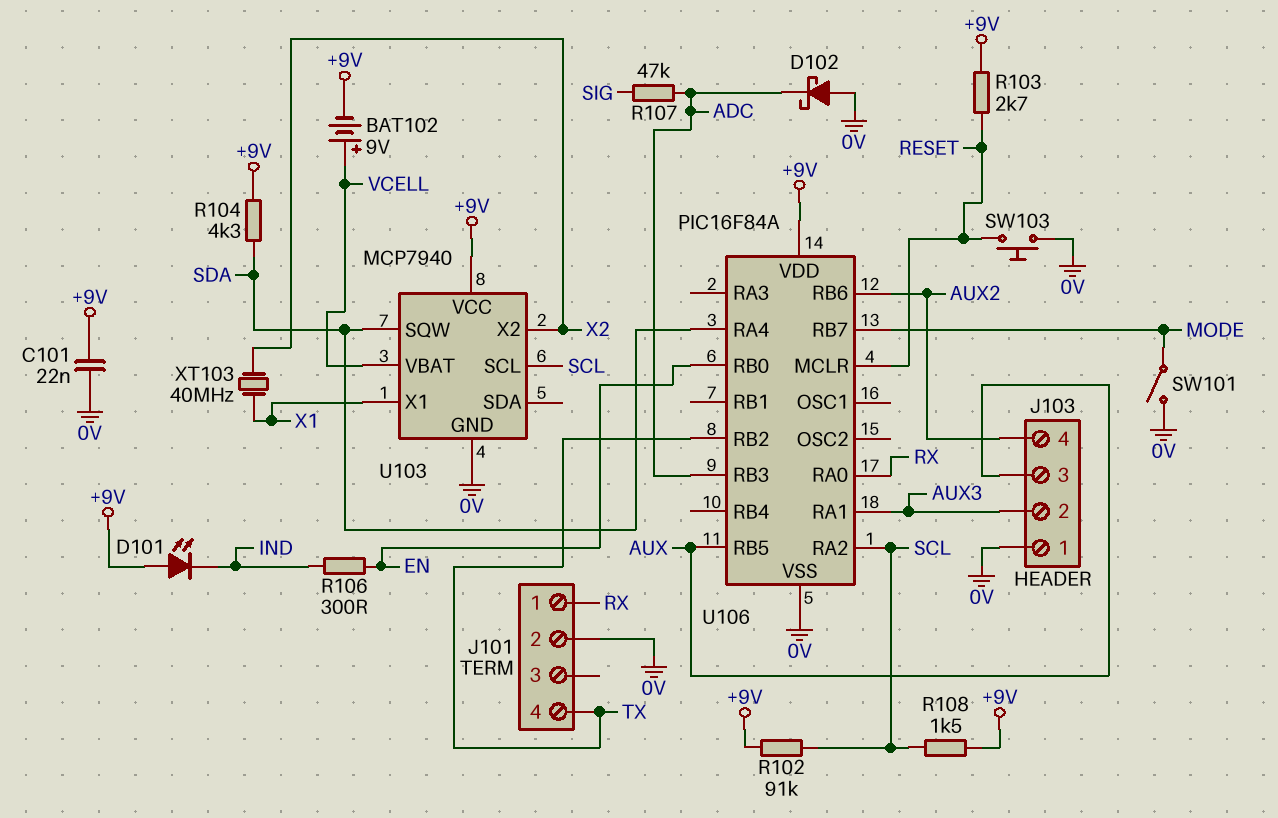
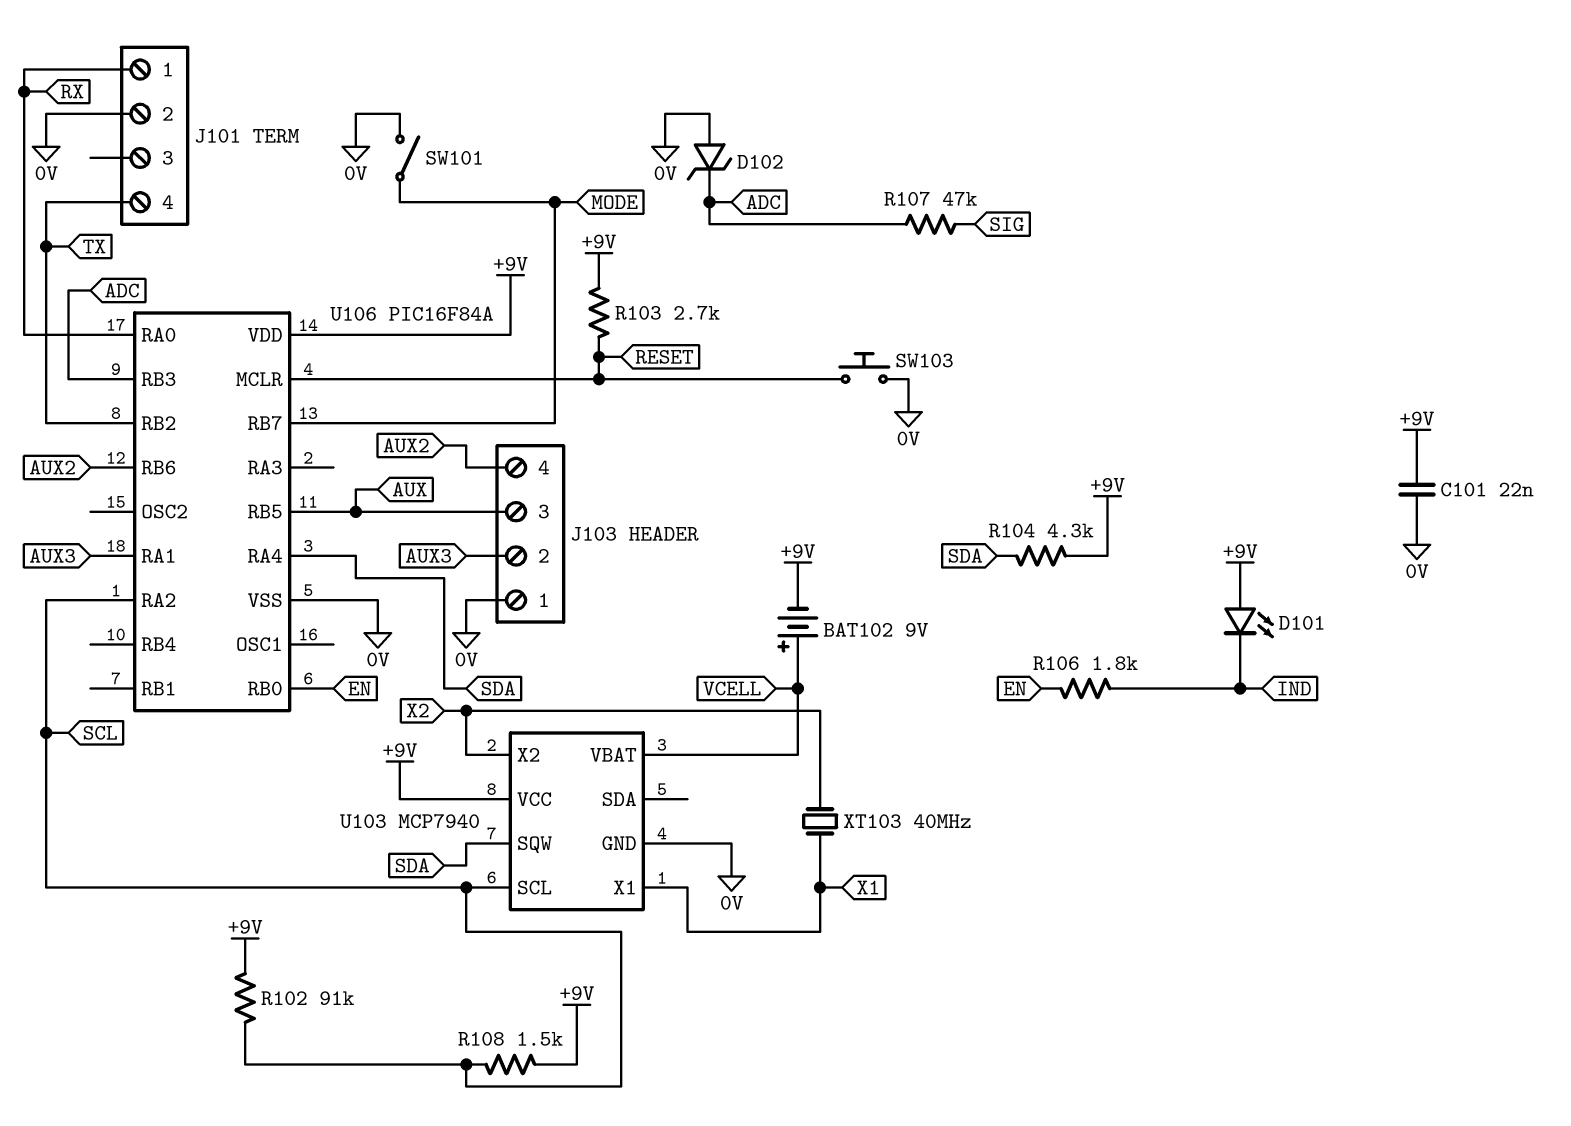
D102: schottky (A 0V, K ADC) -> zener (A 0V, K ADC)
R106: 300 (EN, IND) -> 1.8k (EN, IND)

